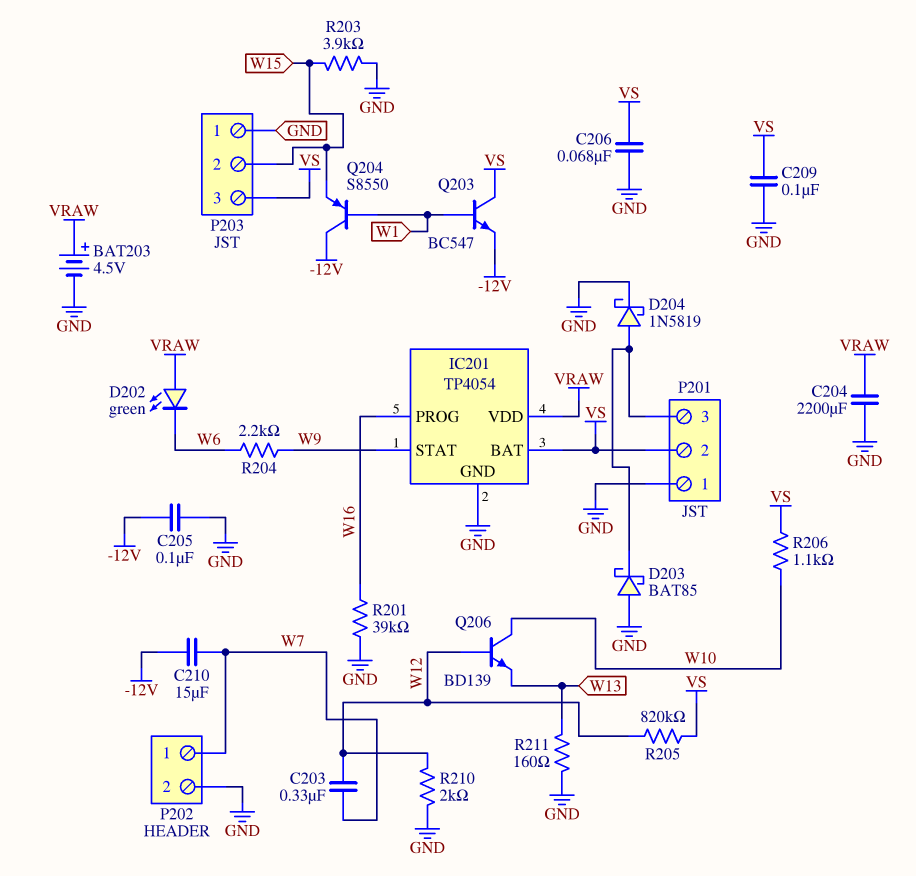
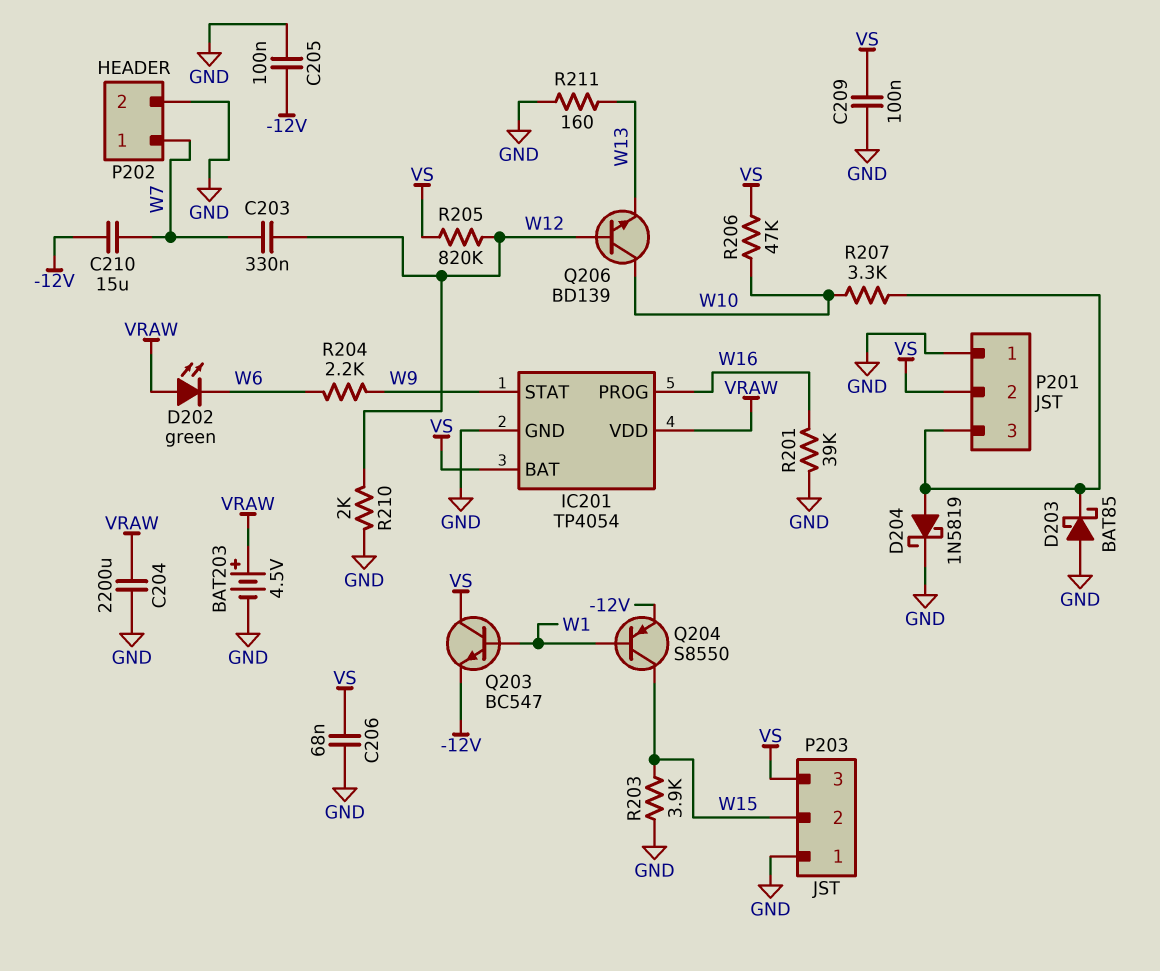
Q204: PNP S8550 (B W1, C -12V, E W15) -> PNP S8550 (B W1, C W15, E -12V)
R206: 1.1k (VS, W10) -> 47k (VS, W10)
R207: none -> 3.3k (P201/3, W10)

